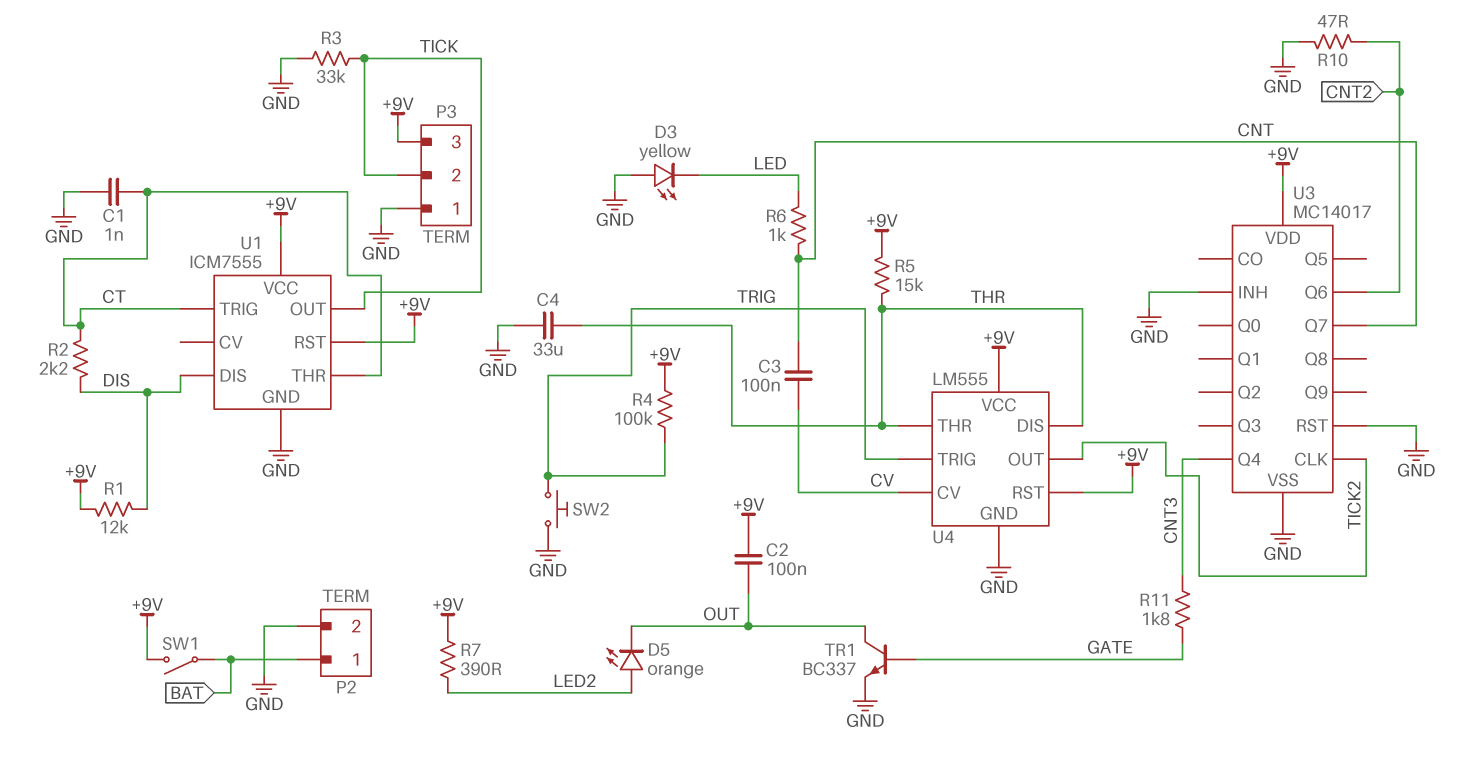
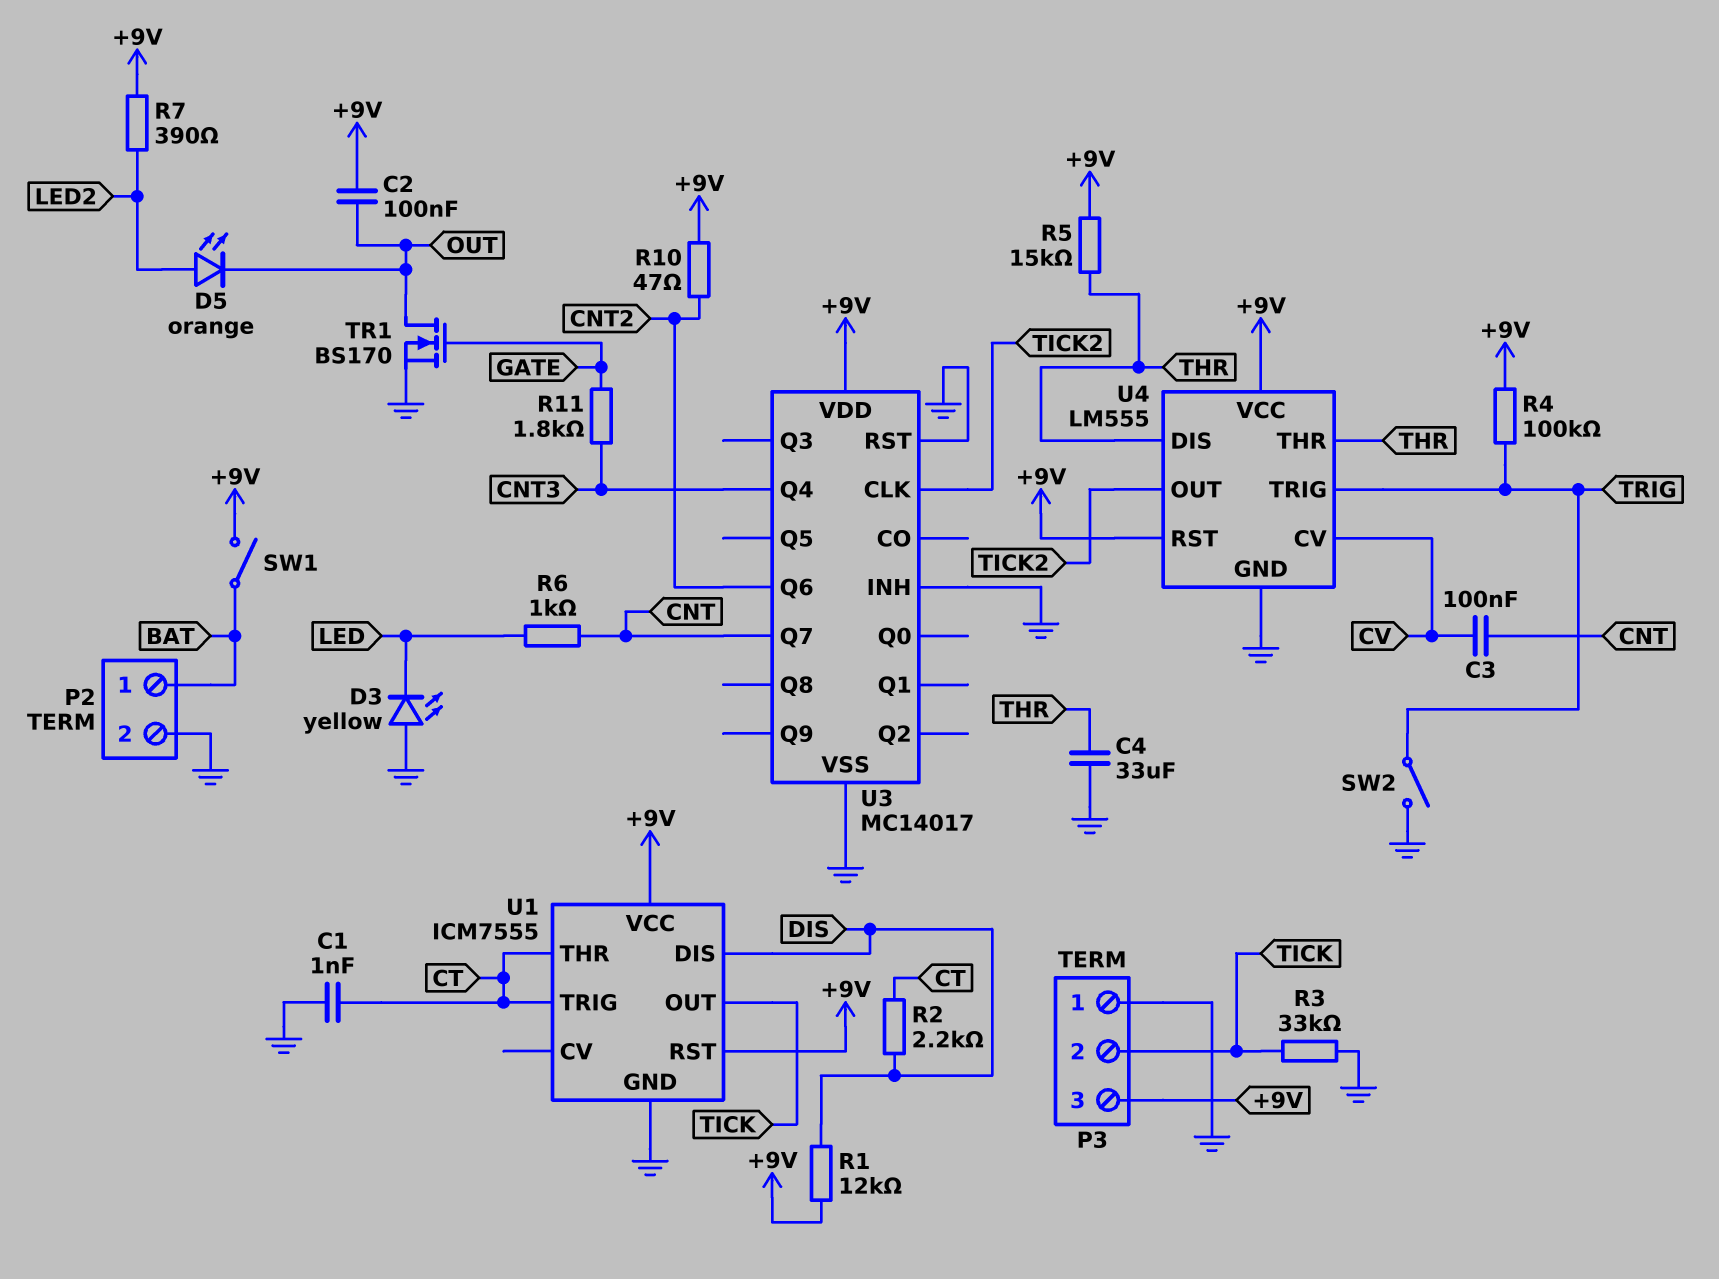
R10: 47 (CNT2, GND) -> 47 (+9V, CNT2)
SW2: button (GND, TRIG) -> switch (GND, TRIG)
TR1: NPN BC337 (B GATE, C OUT, E GND) -> NMOS BS170 (G GATE, D OUT, S GND)

